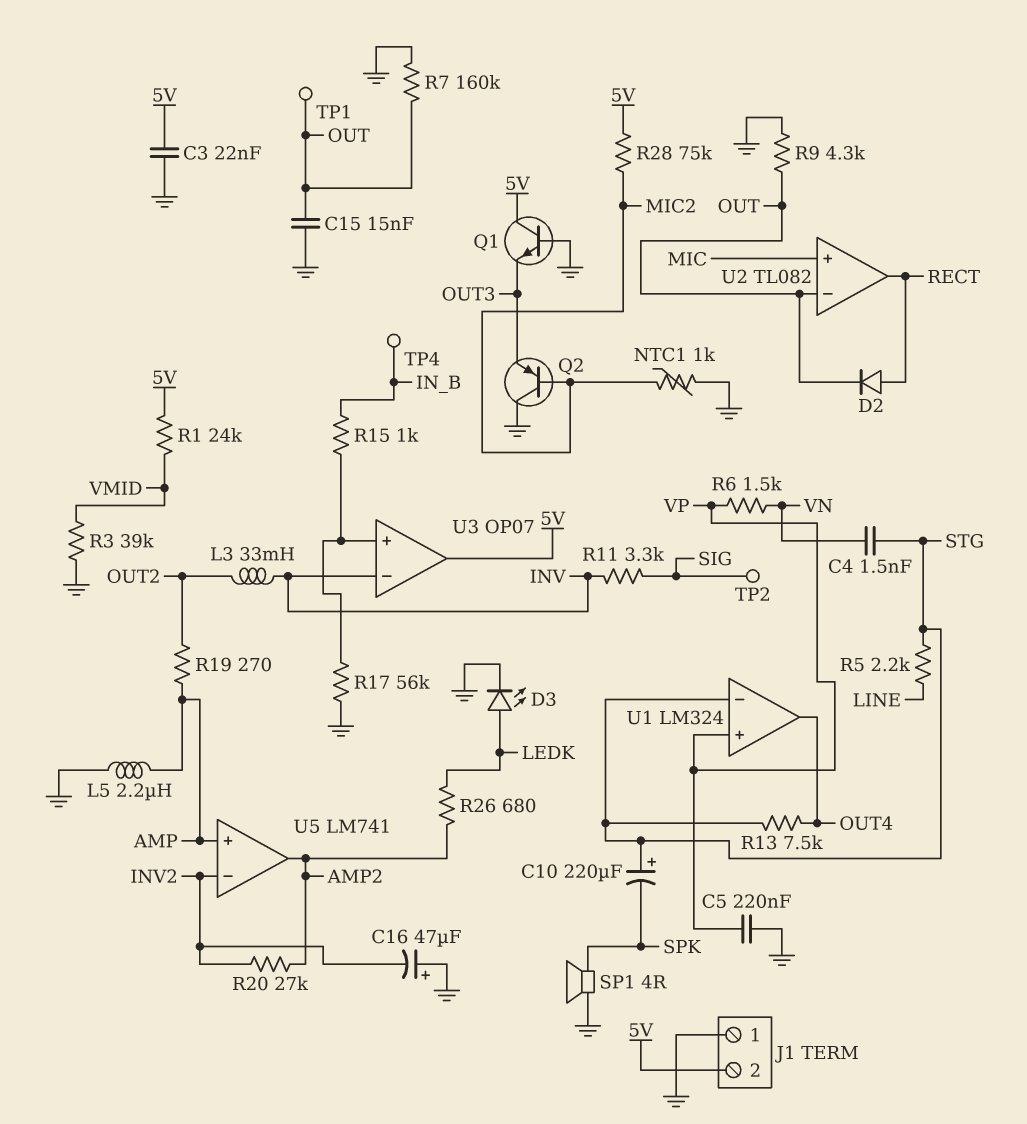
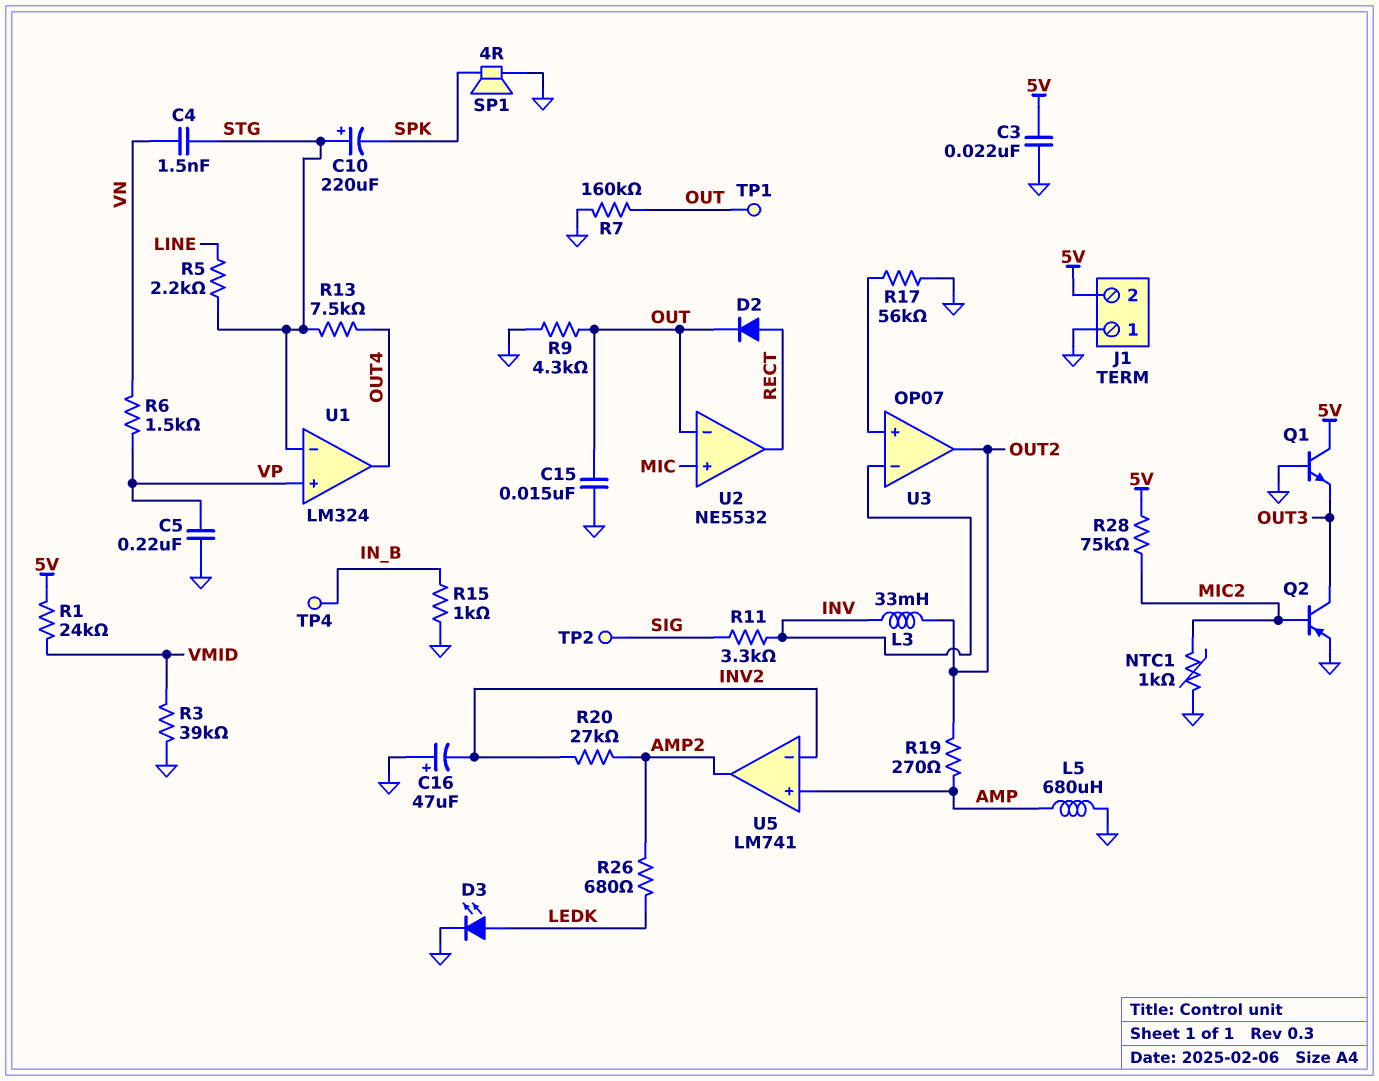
L5: 2.2uH (AMP, GND) -> 680uH (AMP, GND)
Q2: PNP (B MIC2, C GND, E OUT3) -> PNP (B MIC2, C OUT3, E GND)
R15: 1k (IN_B, U3/in+) -> 1k (GND, IN_B)
U2: TL082 -> NE5532
U3 pin out: 5V -> OUT2

